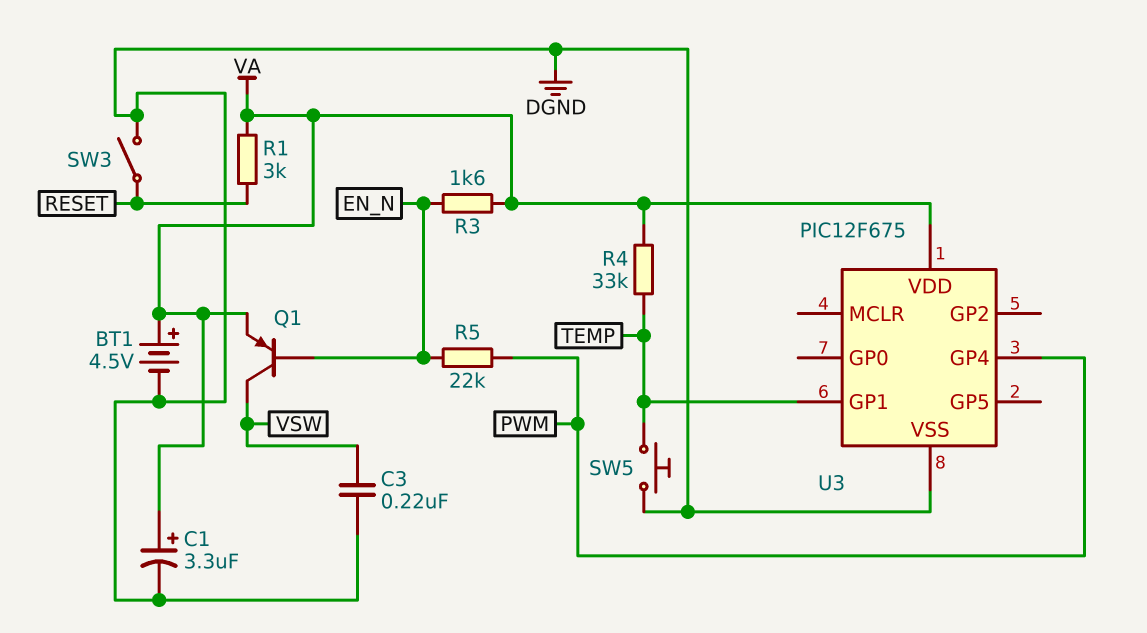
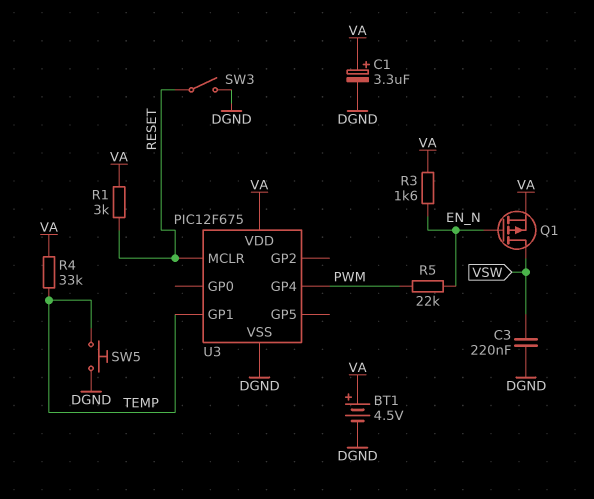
Q1: PNP (B EN_N, C VSW, E VA) -> PMOS (G EN_N, D VSW, S VA)
U3 pin MCLR: none -> RESET

